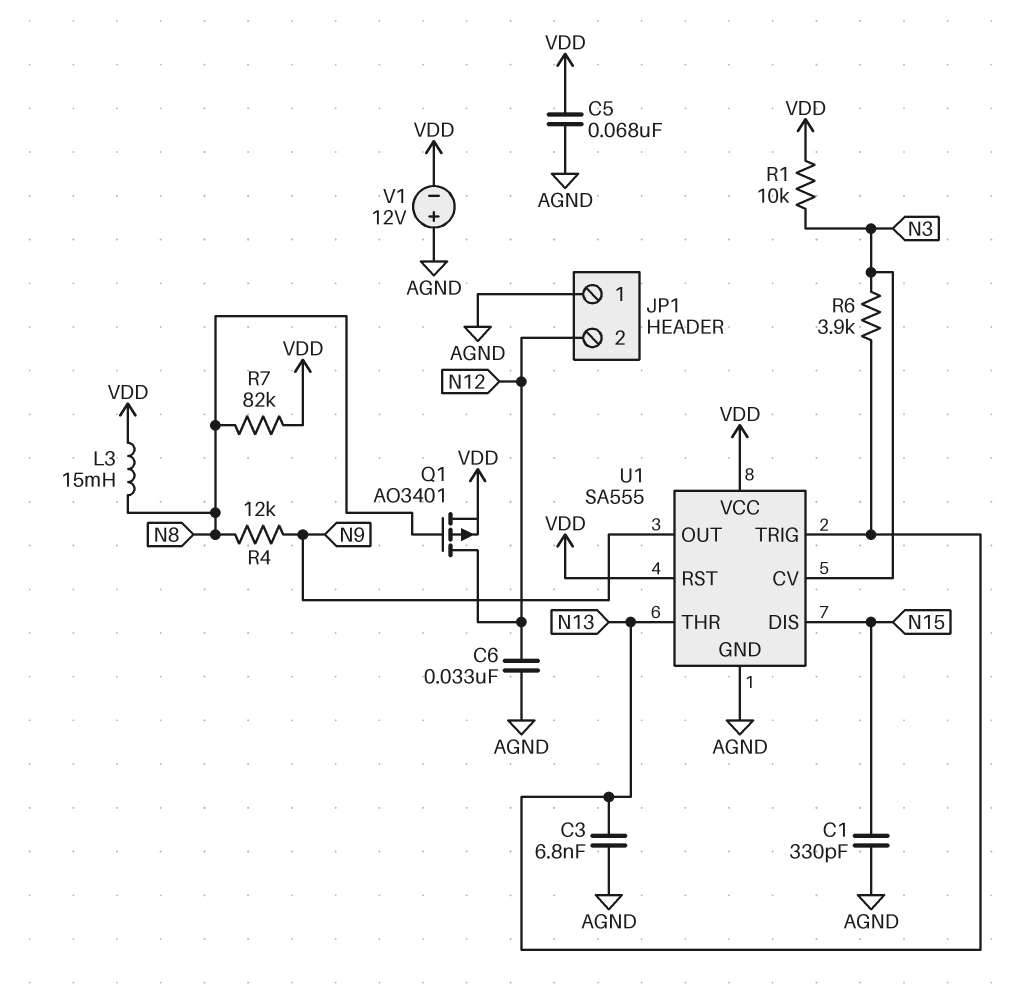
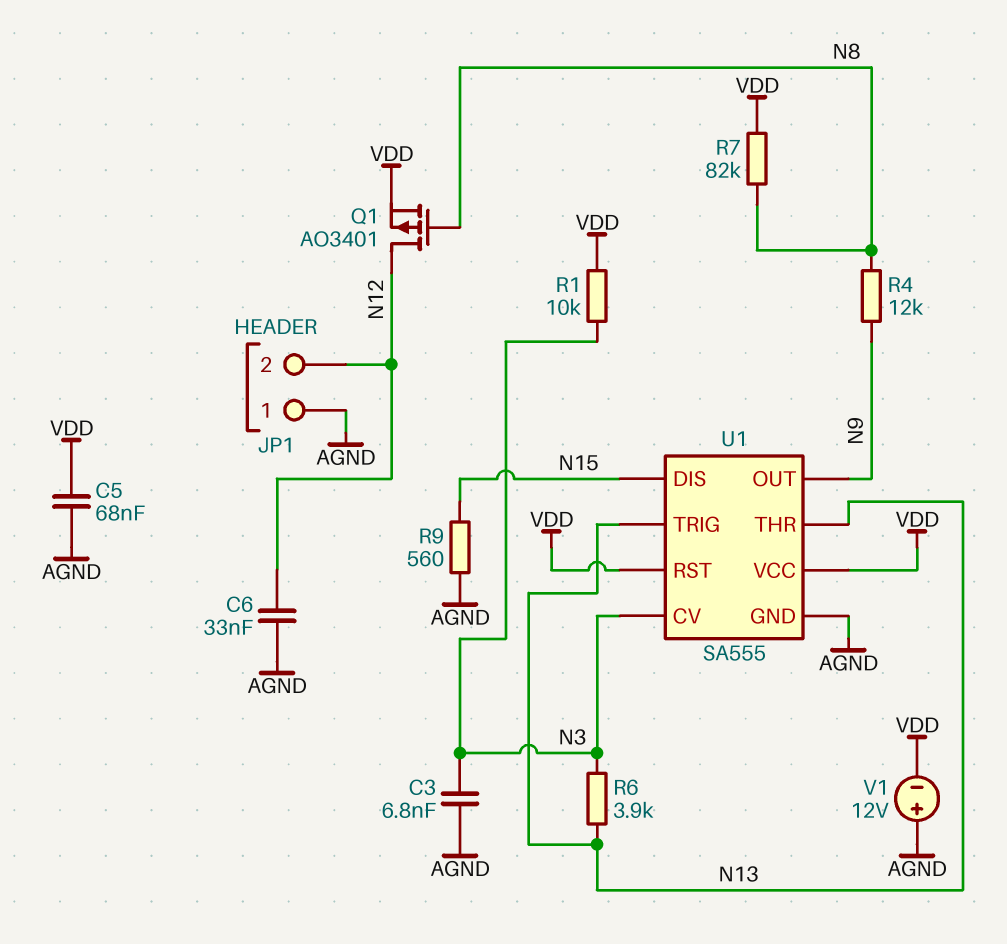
C1: 330pF (AGND, N15) -> none
C3: 6.8nF (AGND, N13) -> 6.8nF (AGND, N3)
L3: 15mH (N8, VDD) -> none
R9: none -> 560 (AGND, N15)

